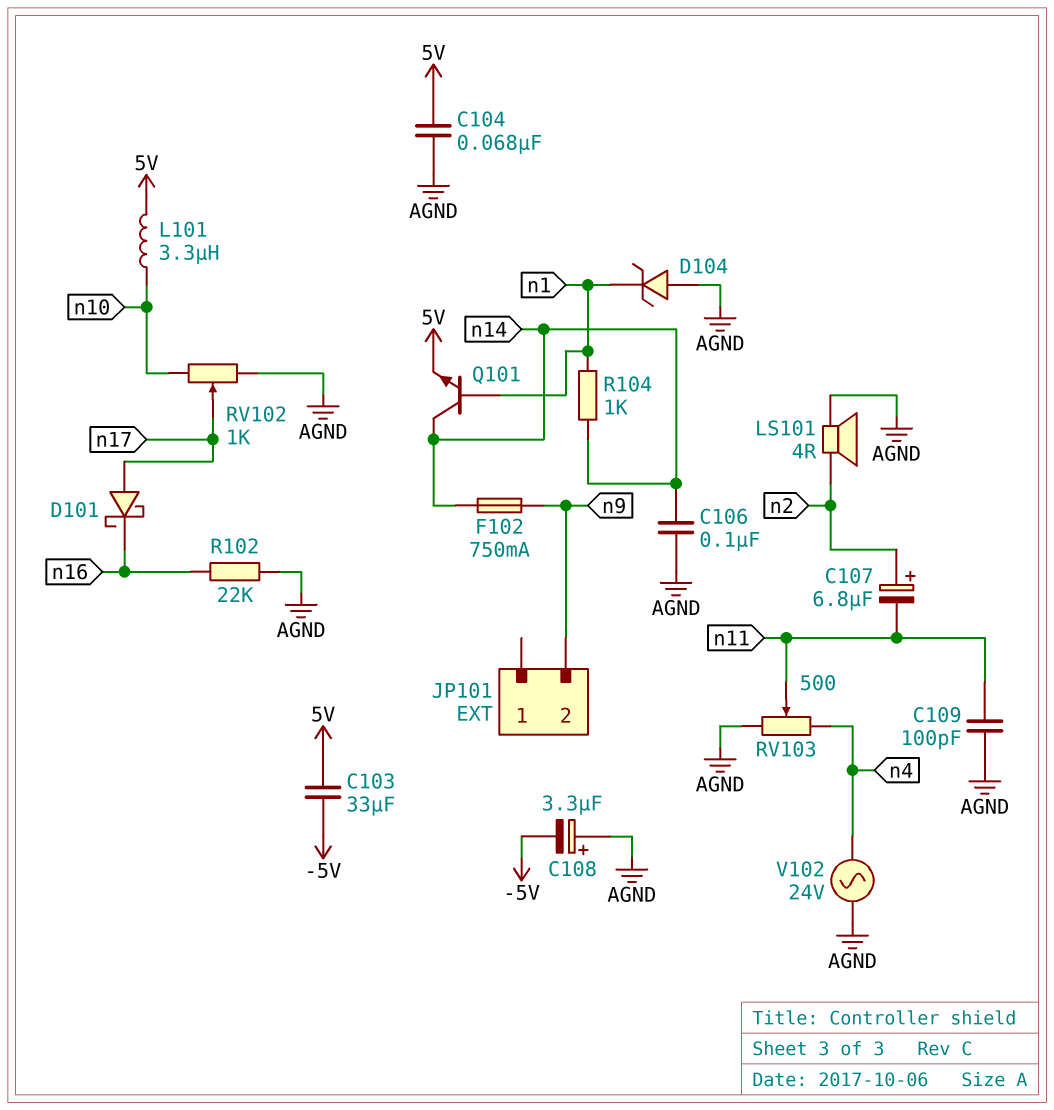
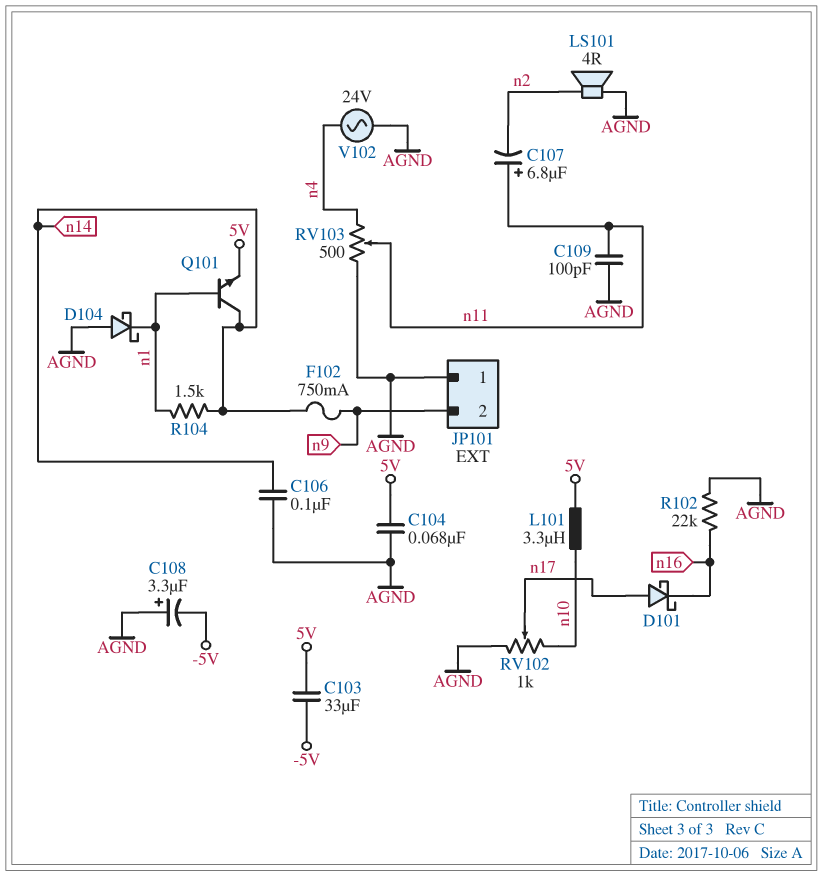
C107: 6.8uF (plus n2, minus n11) -> 6.8uF (plus n11, minus n2)
D104: zener (A AGND, K n1) -> schottky (A AGND, K n1)
JP101 pin 1: none -> AGND
R104: 1k (n1, n14) -> 1.5k (n1, n14)

